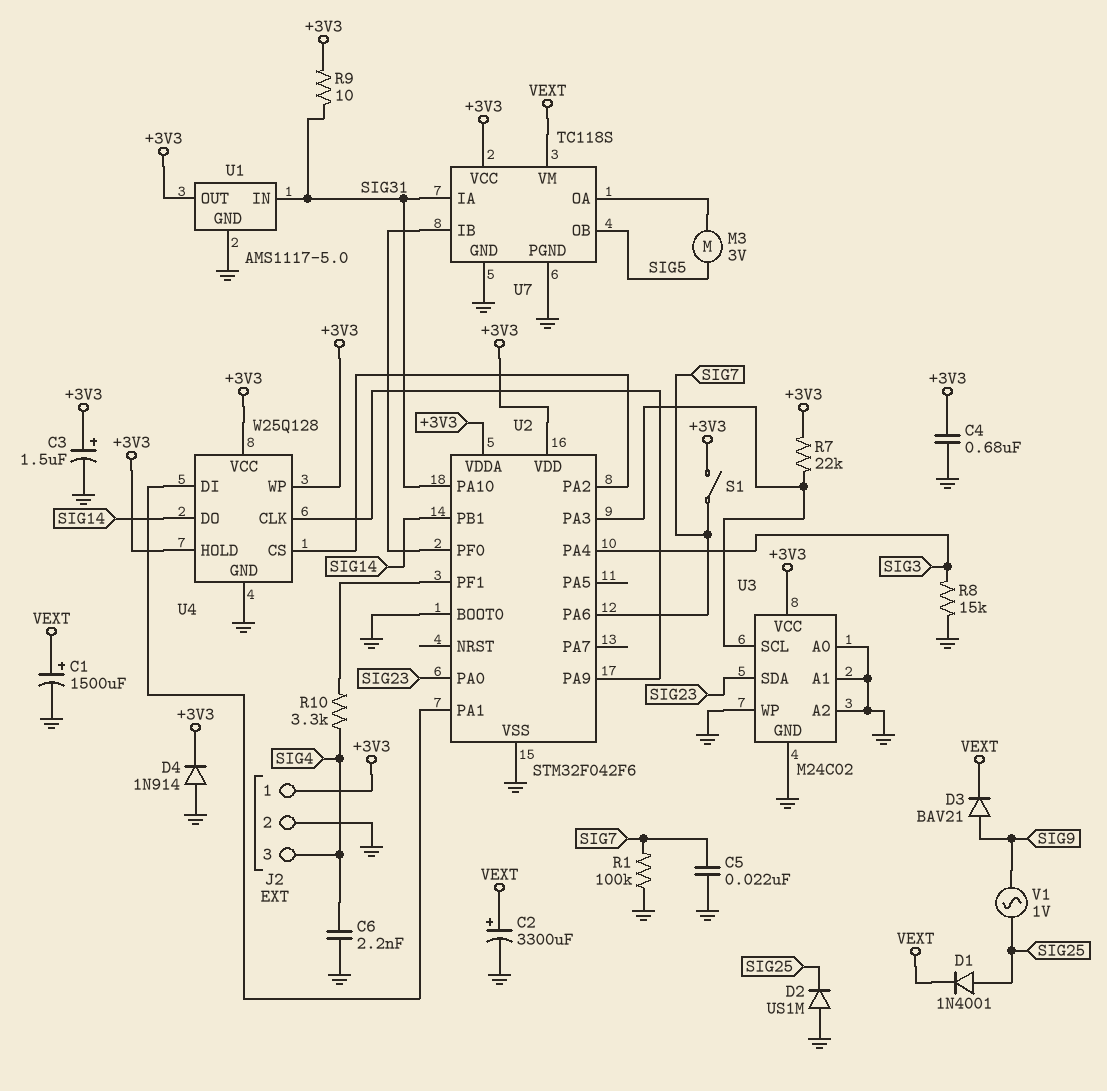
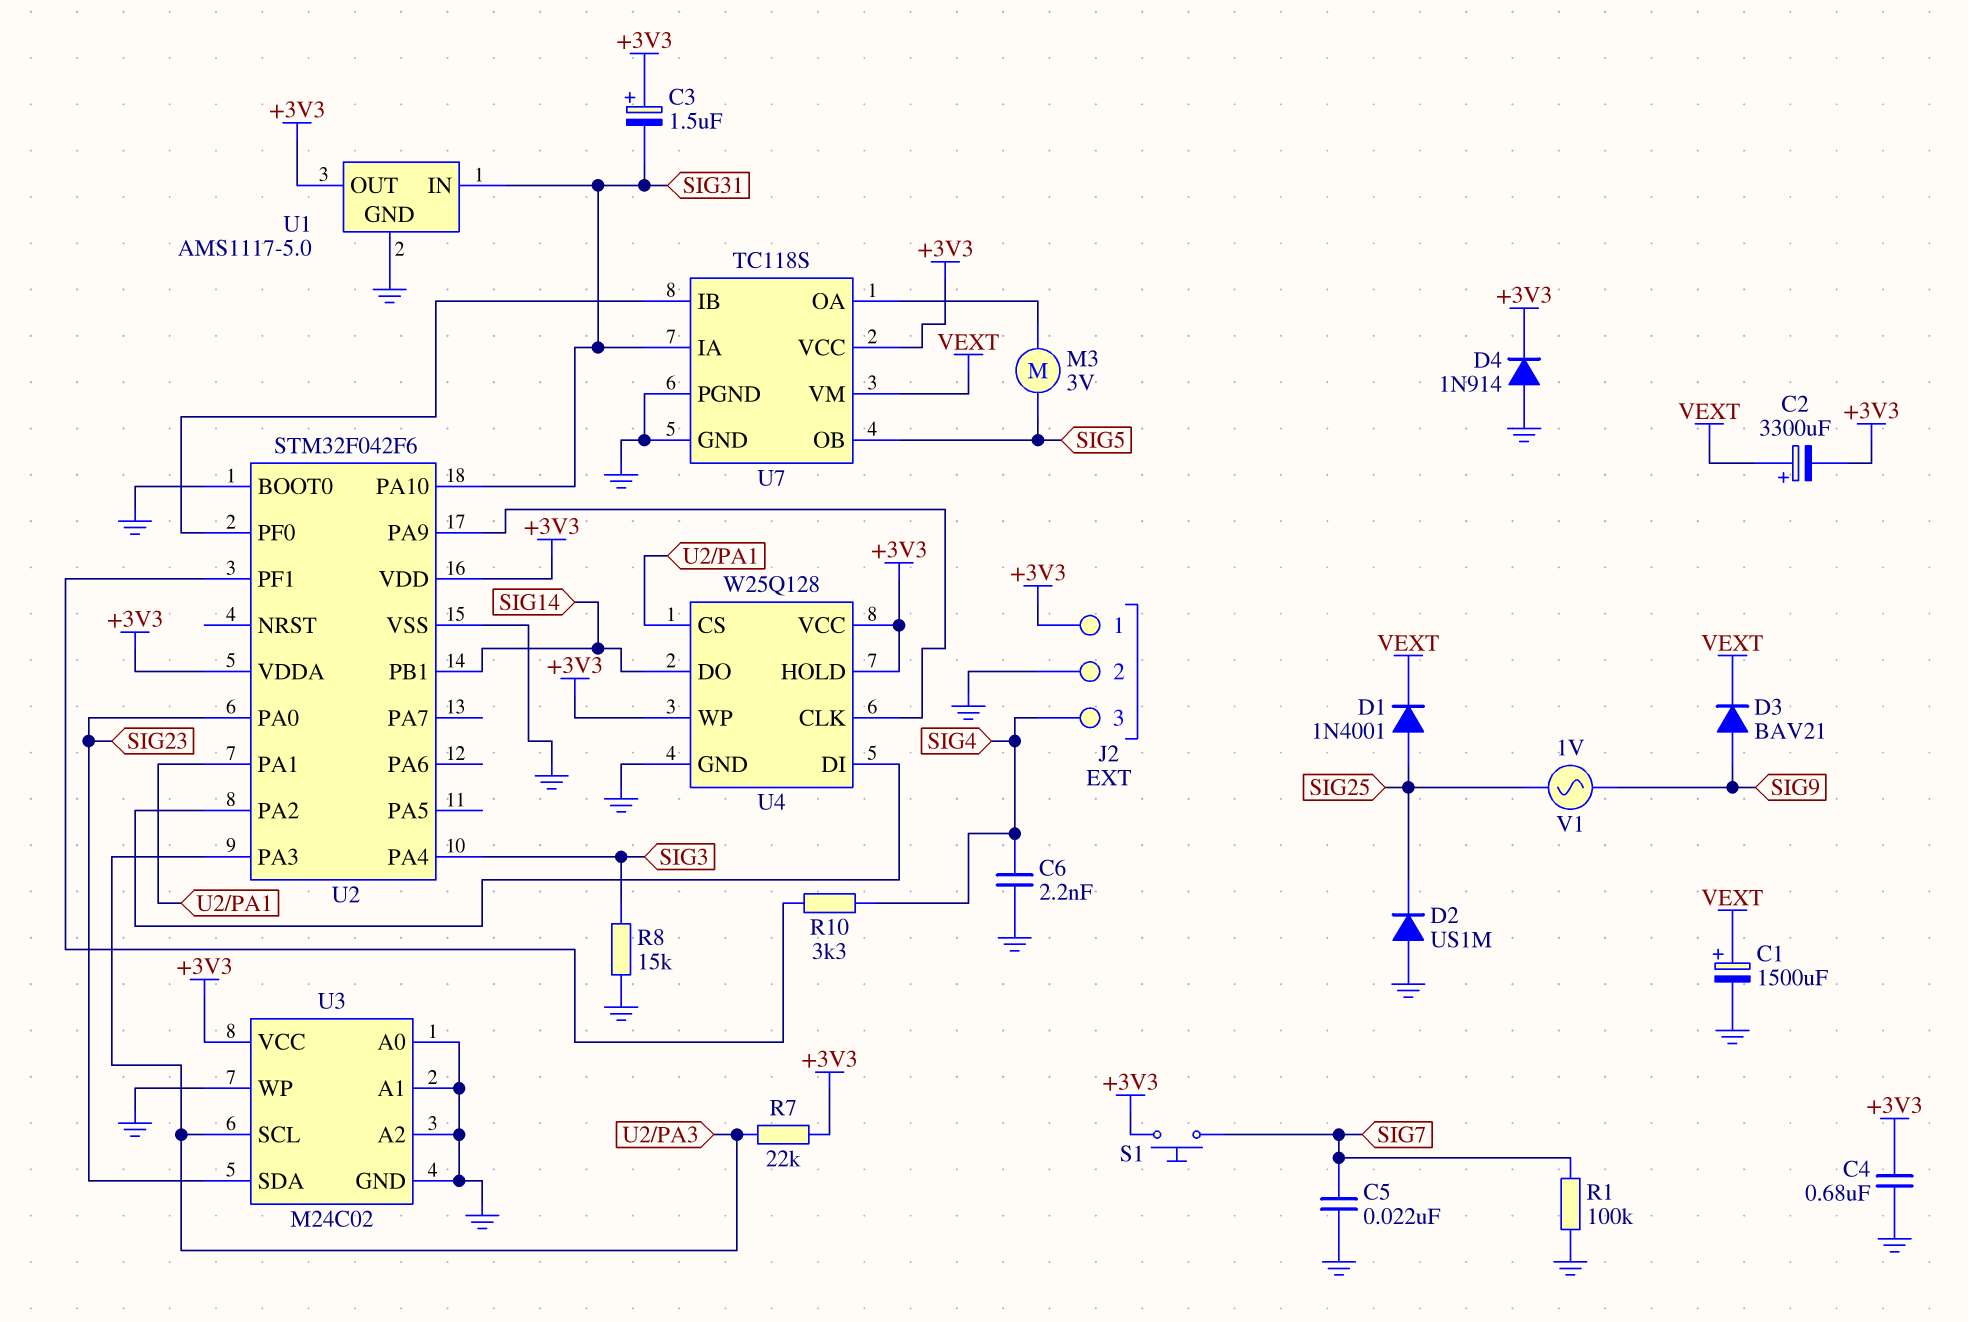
C2: 3300uF (plus VEXT, minus GND) -> 3300uF (plus VEXT, minus +3V3)
C3: 1.5uF (plus +3V3, minus GND) -> 1.5uF (plus +3V3, minus SIG31)
R9: 10 (+3V3, SIG31) -> none
S1: switch (+3V3, SIG7) -> button (+3V3, SIG7)
U2 pin PA6: SIG7 -> none
U4 pin CS: U2/PA2 -> U2/PA1
U4 pin DI: U2/PA1 -> U2/PA2

